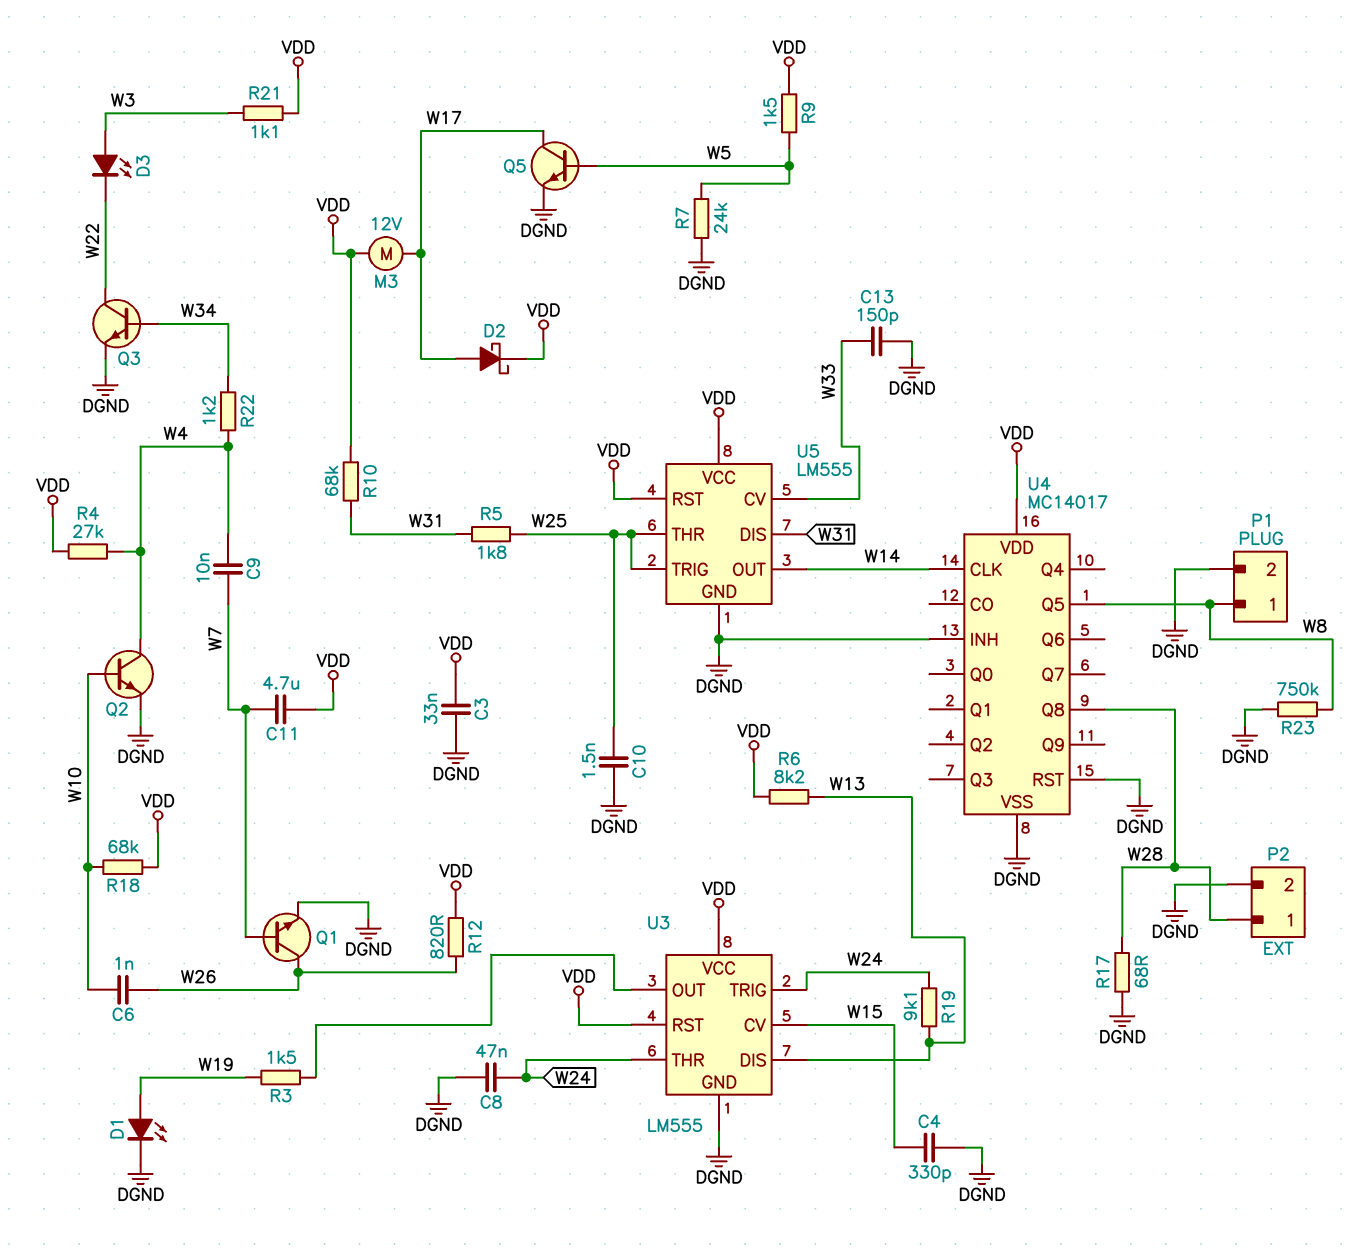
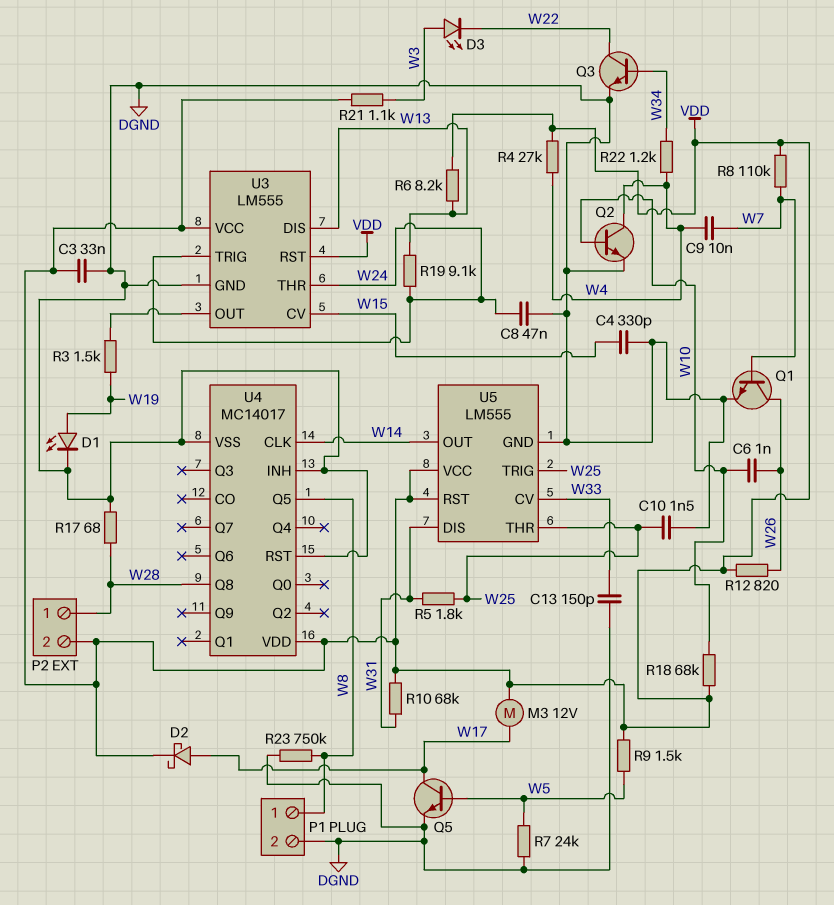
C11: 4.7uF (VDD, W7) -> none
P2 pin 2: DGND -> VDD
R8: none -> 110k (VDD, W7)

